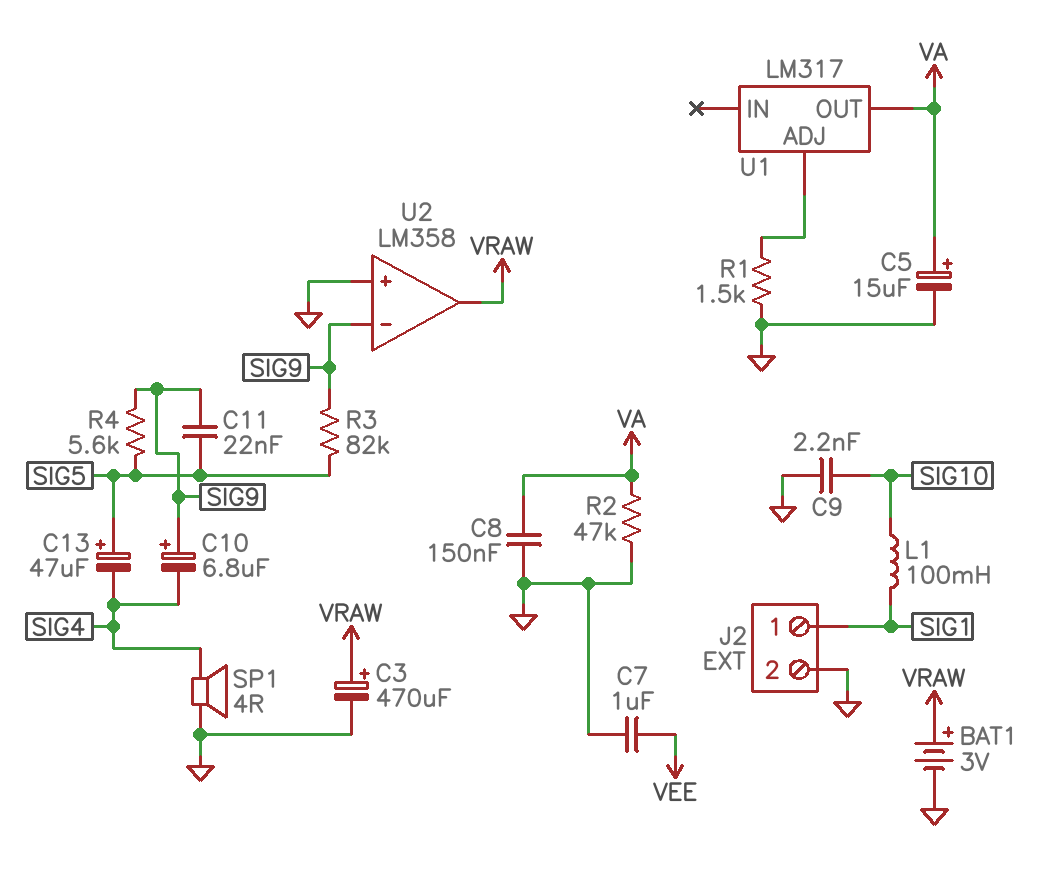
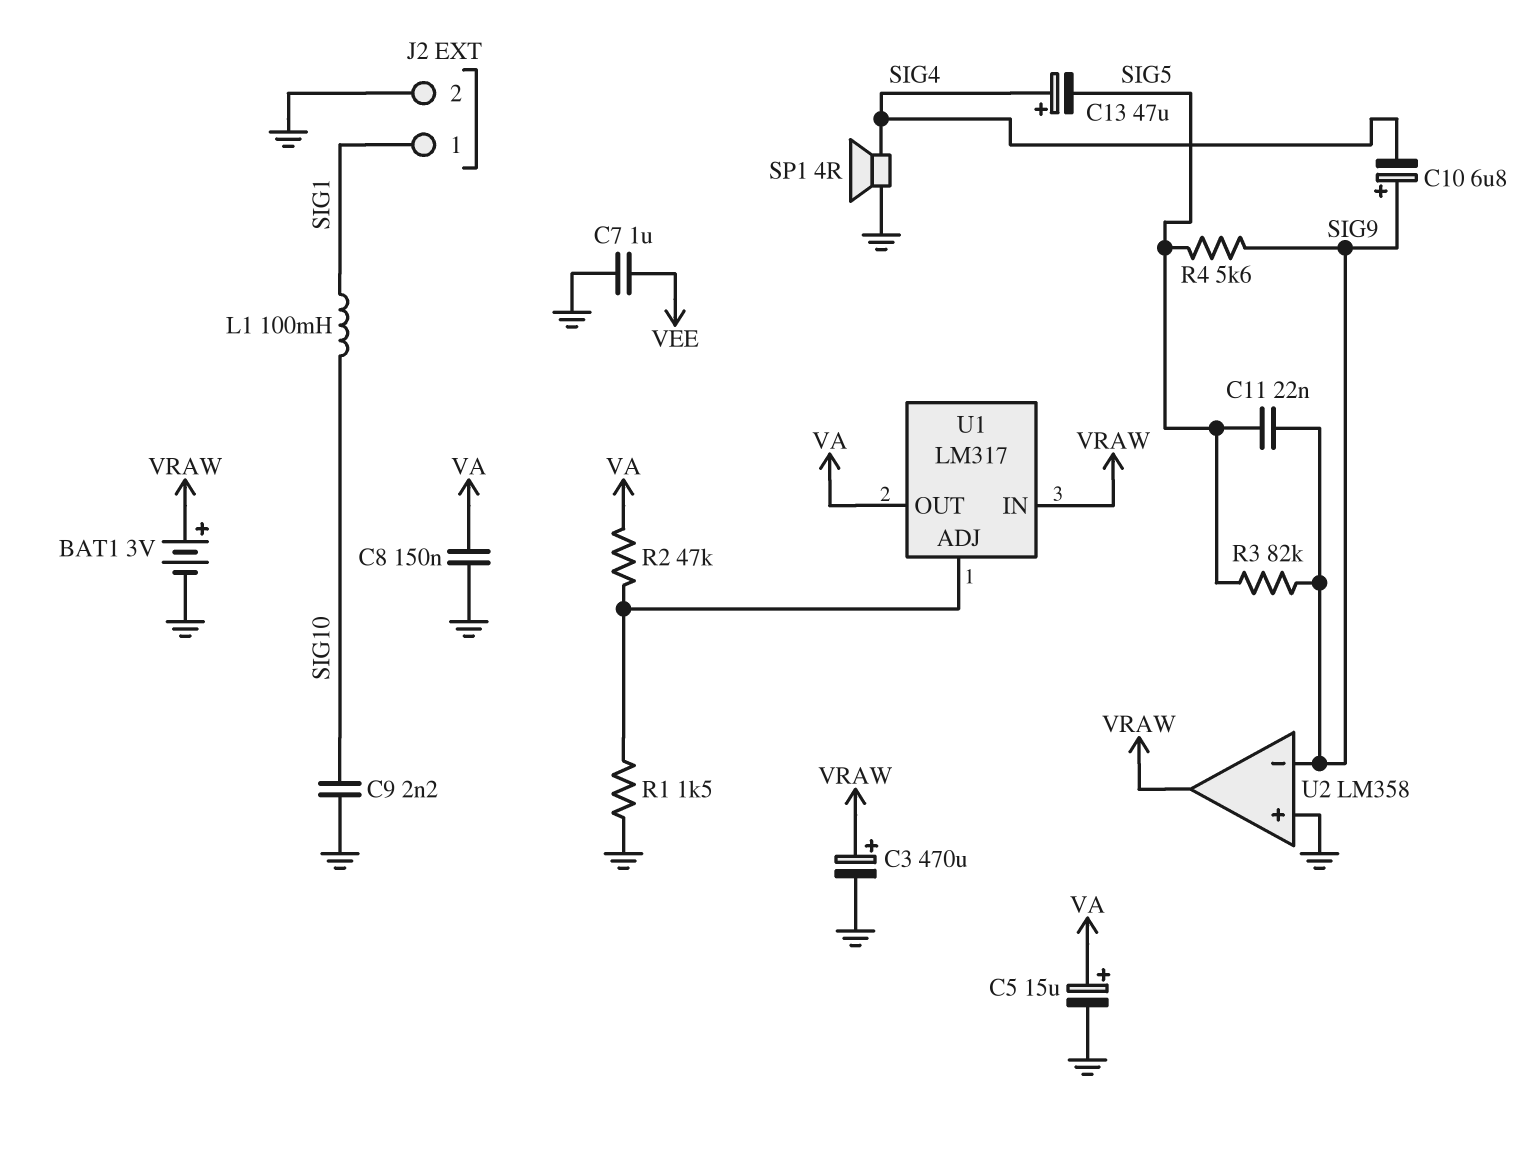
C13: 47uF (plus SIG5, minus SIG4) -> 47uF (plus SIG4, minus SIG5)
R2: 47k (GND, VA) -> 47k (U1/ADJ, VA)
U1 pin IN: none -> VRAW

